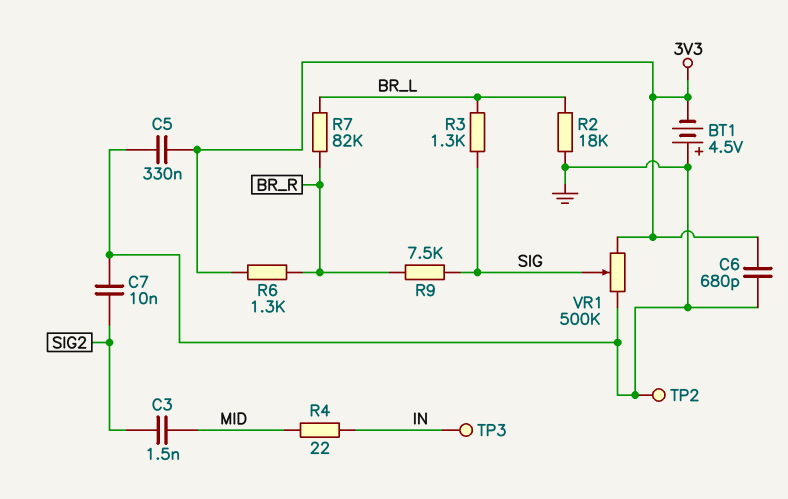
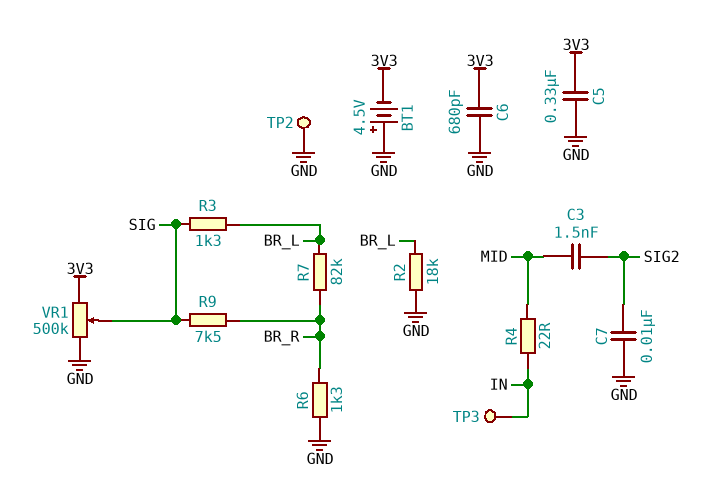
R6: 1.3k (3V3, BR_R) -> 1.3k (BR_R, GND)

